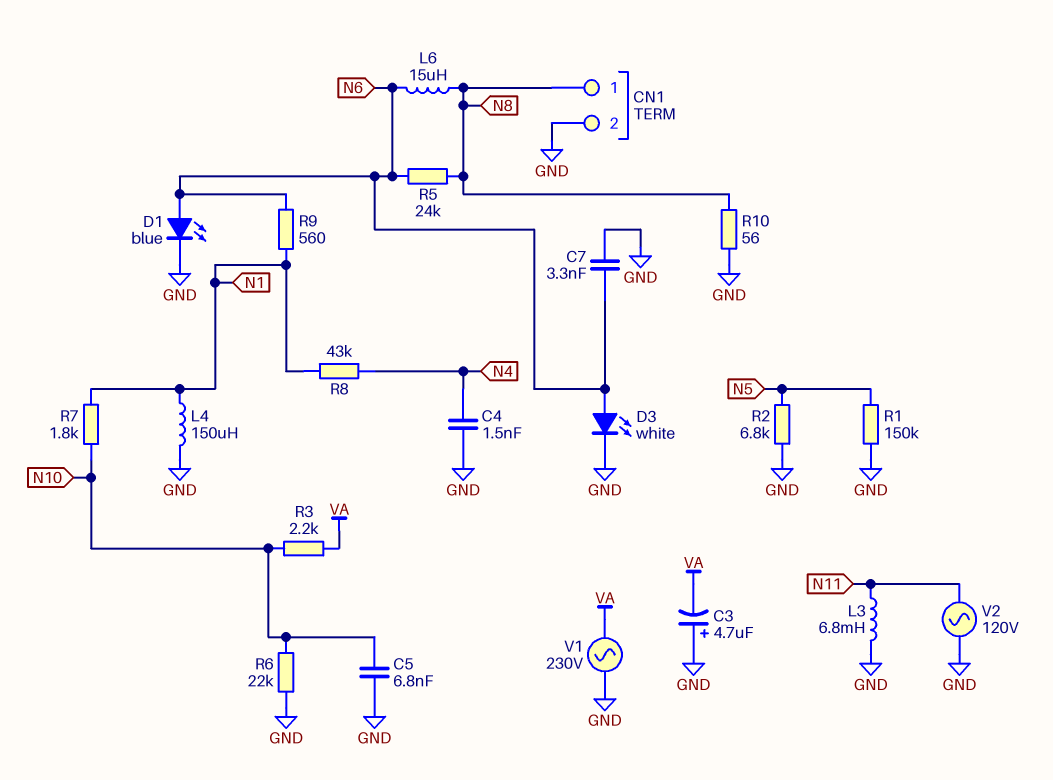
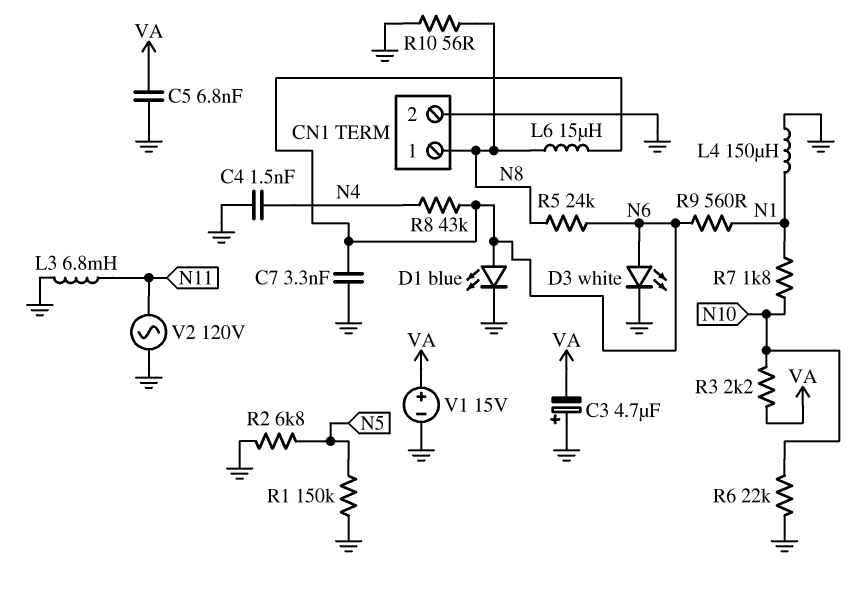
C5: 6.8nF (GND, N10) -> 6.8nF (GND, VA)
R8: 43k (N1, N4) -> 43k (N4, N6)
V1: AC 230V (GND, VA) -> 15V (plus VA, minus GND)

